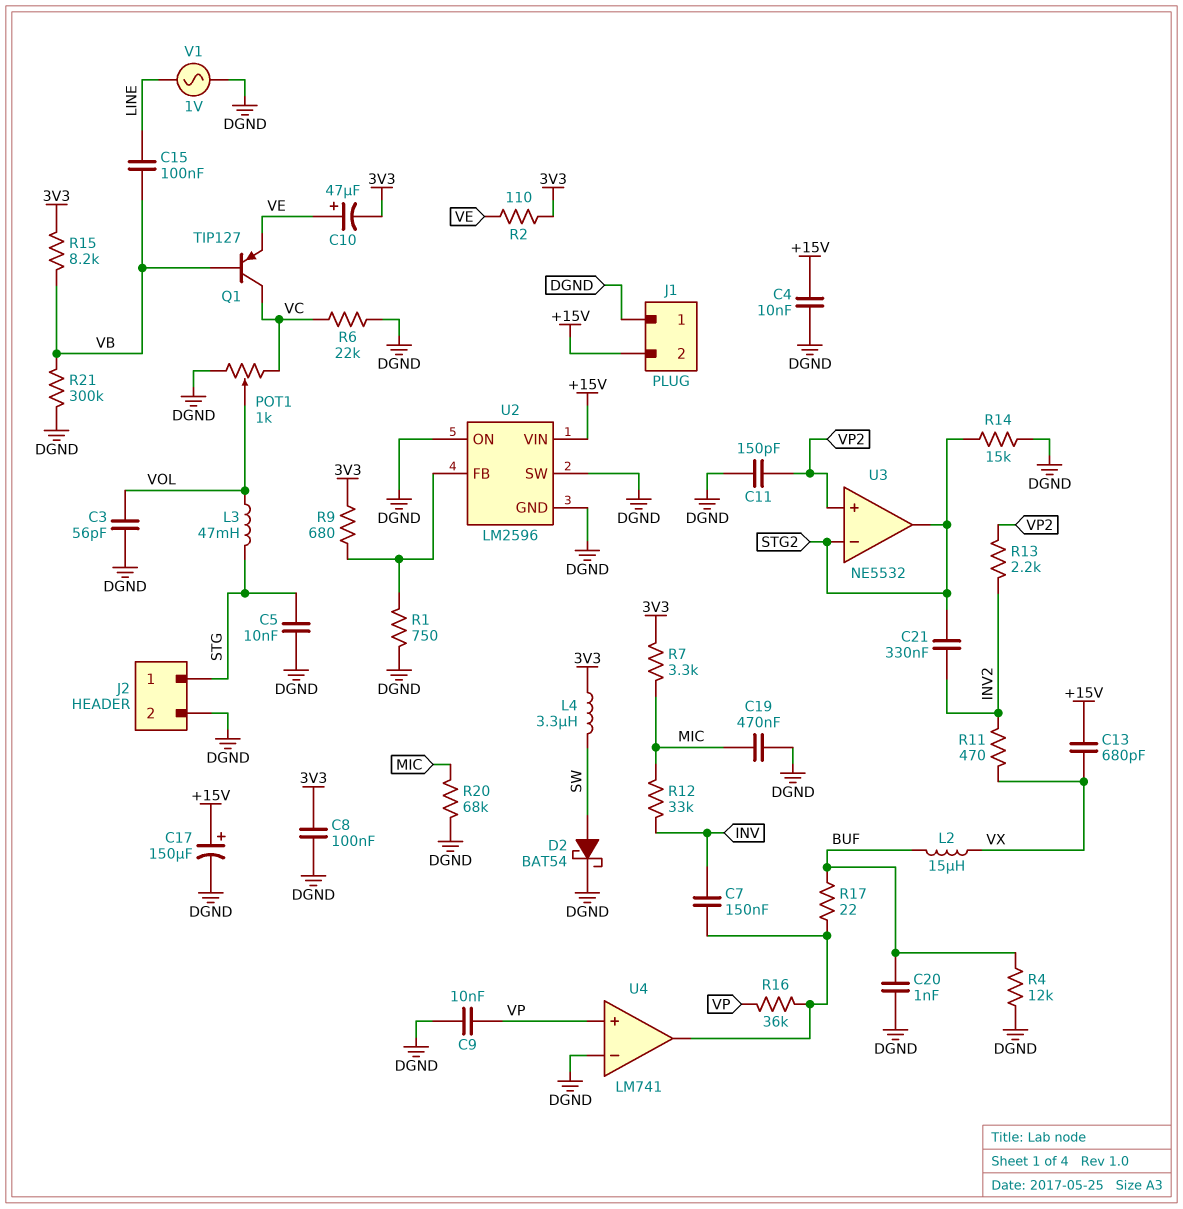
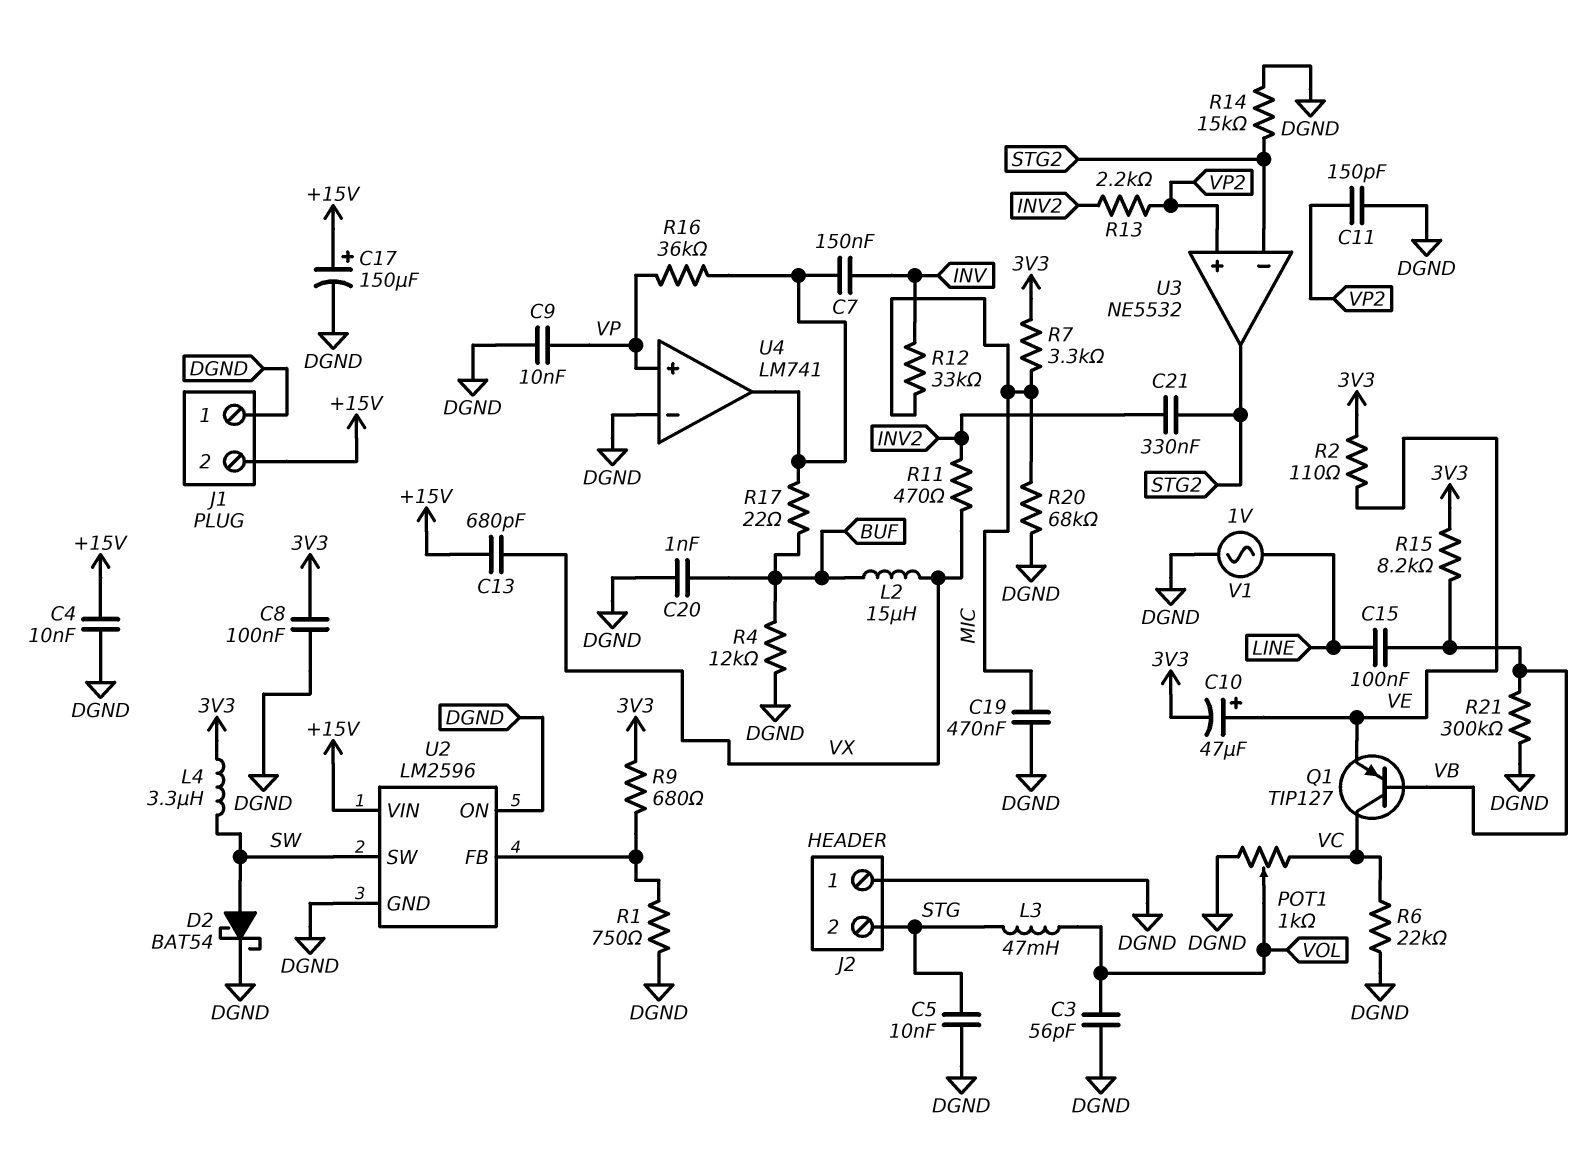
J2 pin 1: STG -> DGND
J2 pin 2: DGND -> STG
U2 pin SW: DGND -> SW

